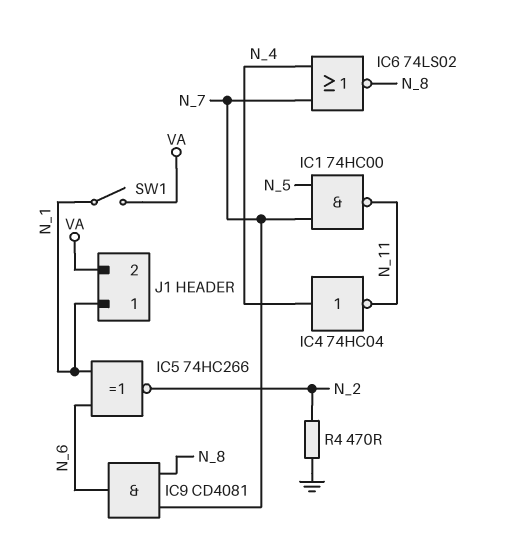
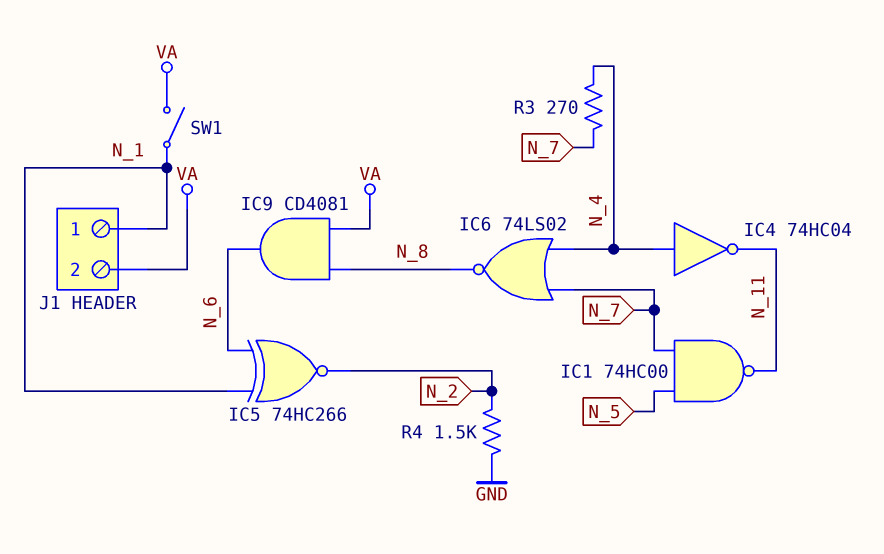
IC9: AND CD4081 (in N_7, in N_8, out N_6) -> AND CD4081 (in N_8, in VA, out N_6)
R3: none -> 270 (N_4, N_7)
R4: 470 (GND, N_2) -> 1.5k (GND, N_2)

